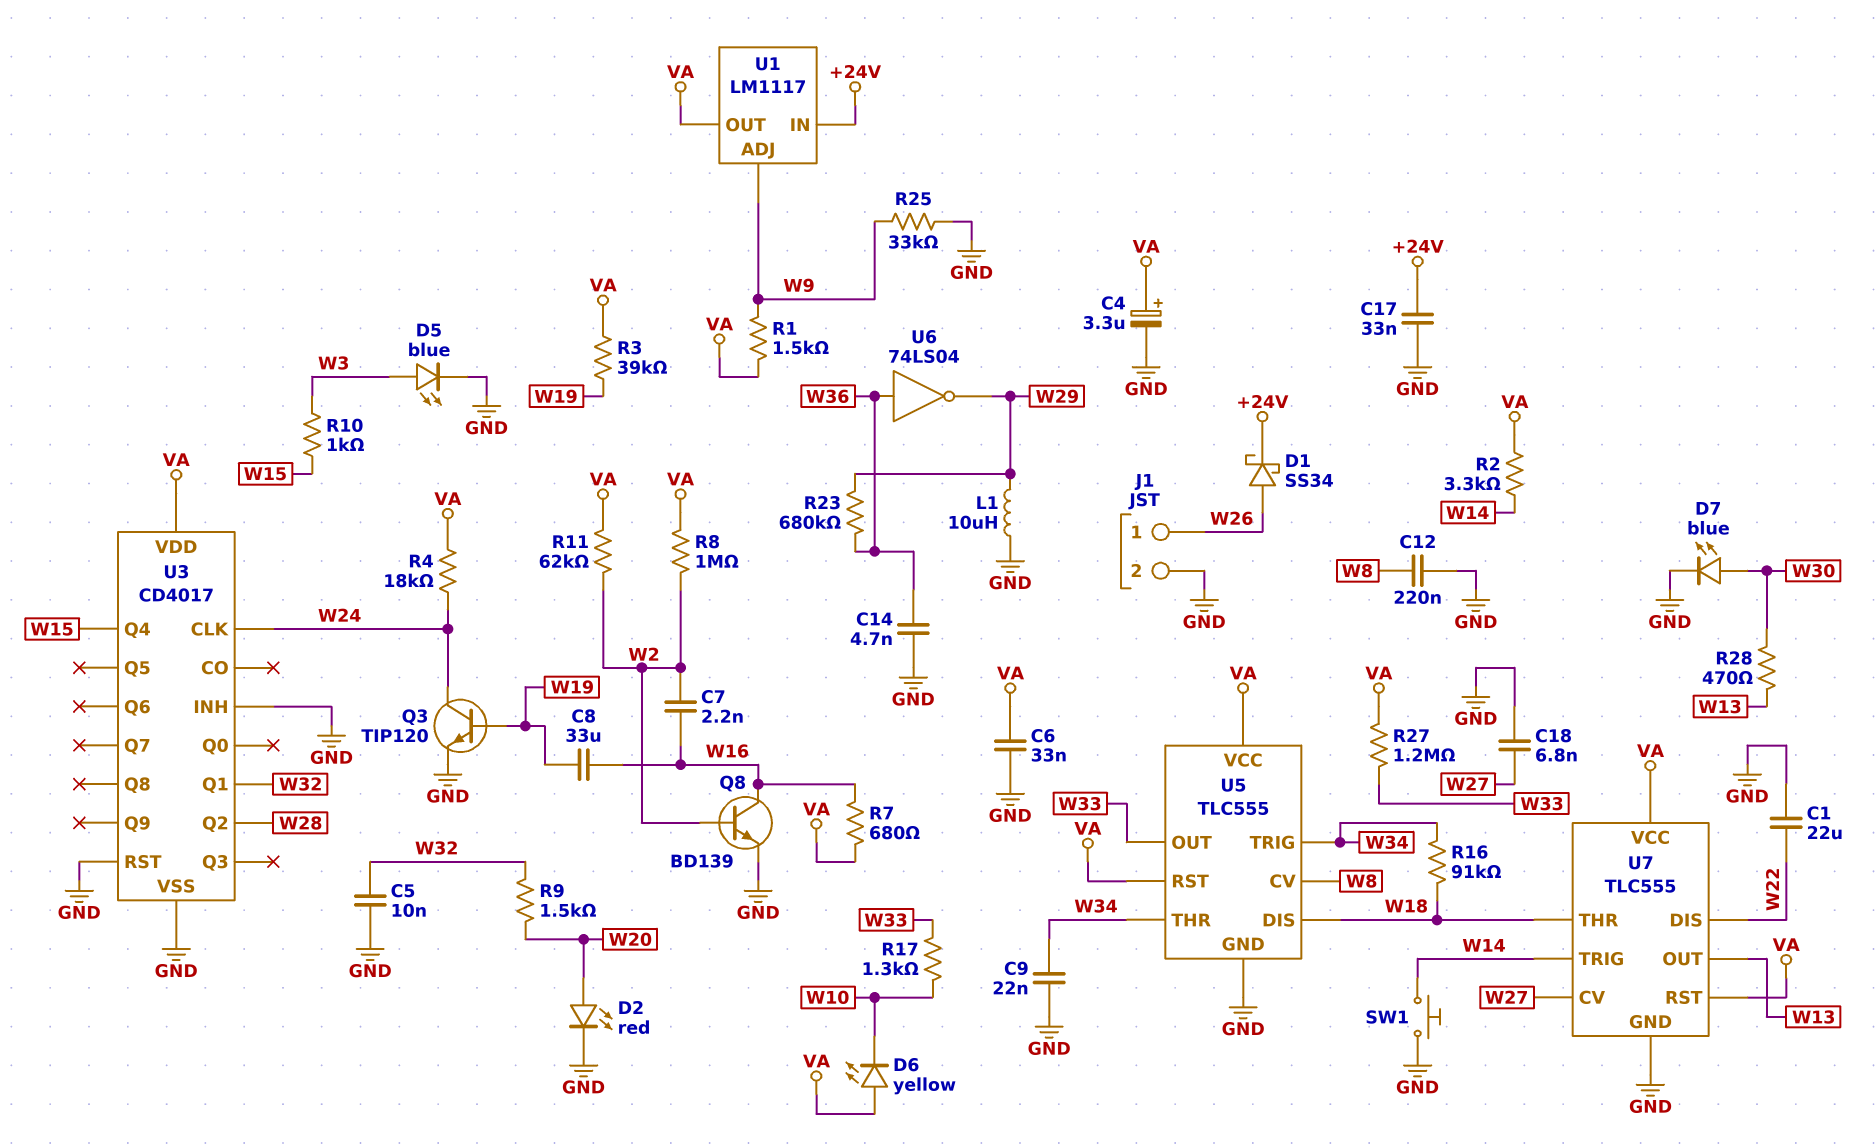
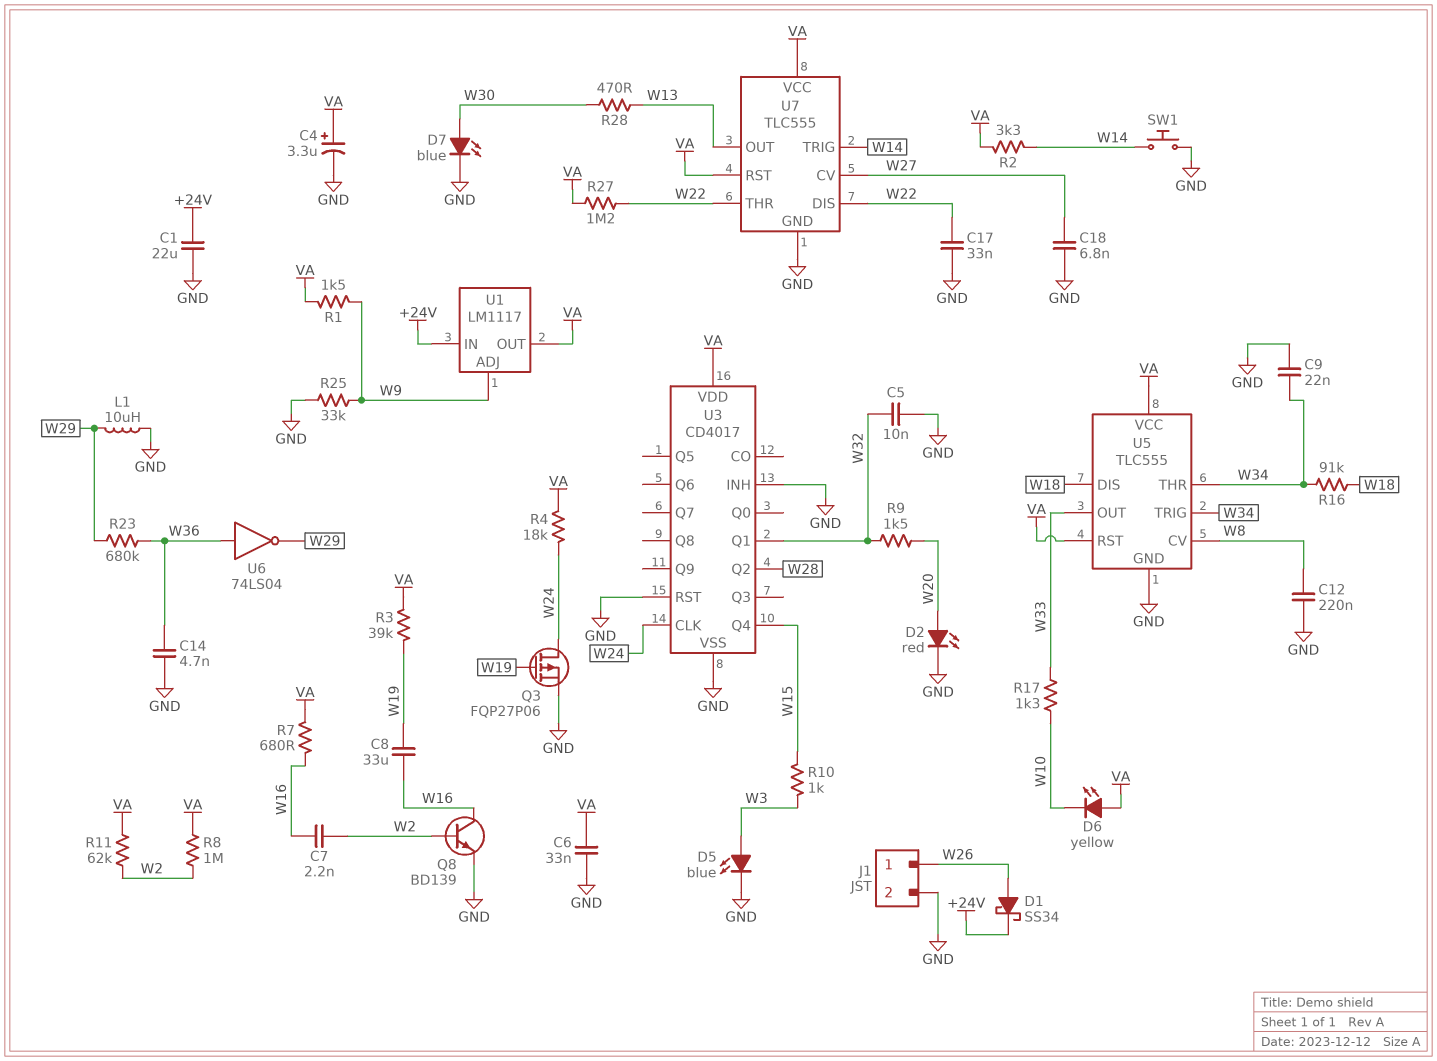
C1: 22uF (GND, W22) -> 22uF (+24V, GND)
C17: 33nF (+24V, GND) -> 33nF (GND, W22)
Q3: NPN TIP120 (B W19, C W24, E GND) -> PMOS FQP27P06 (G W19, D W24, S GND)
R27: 1.2M (VA, W33) -> 1.2M (VA, W22)
U7 pin THR: W18 -> W22

